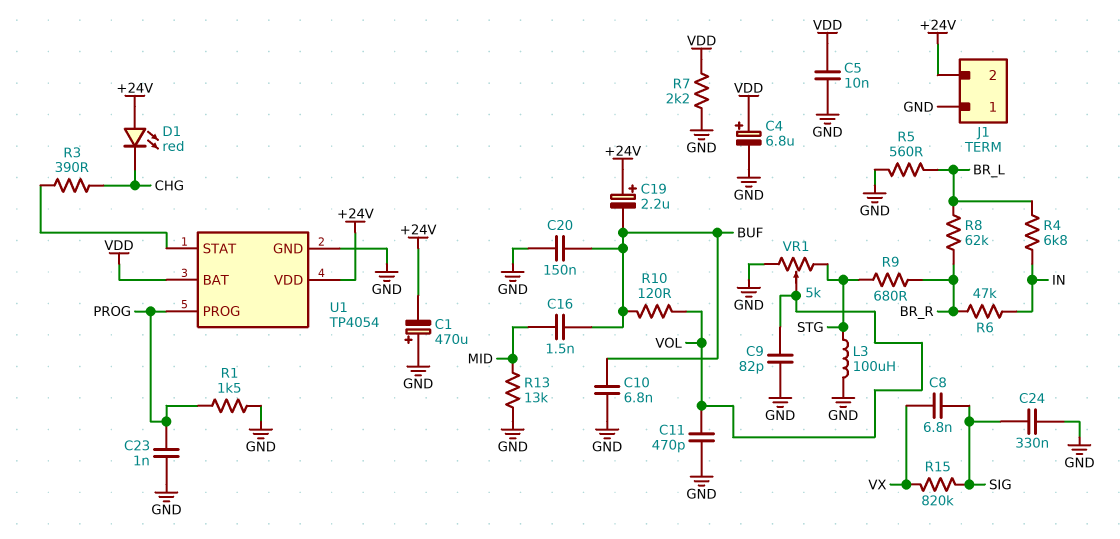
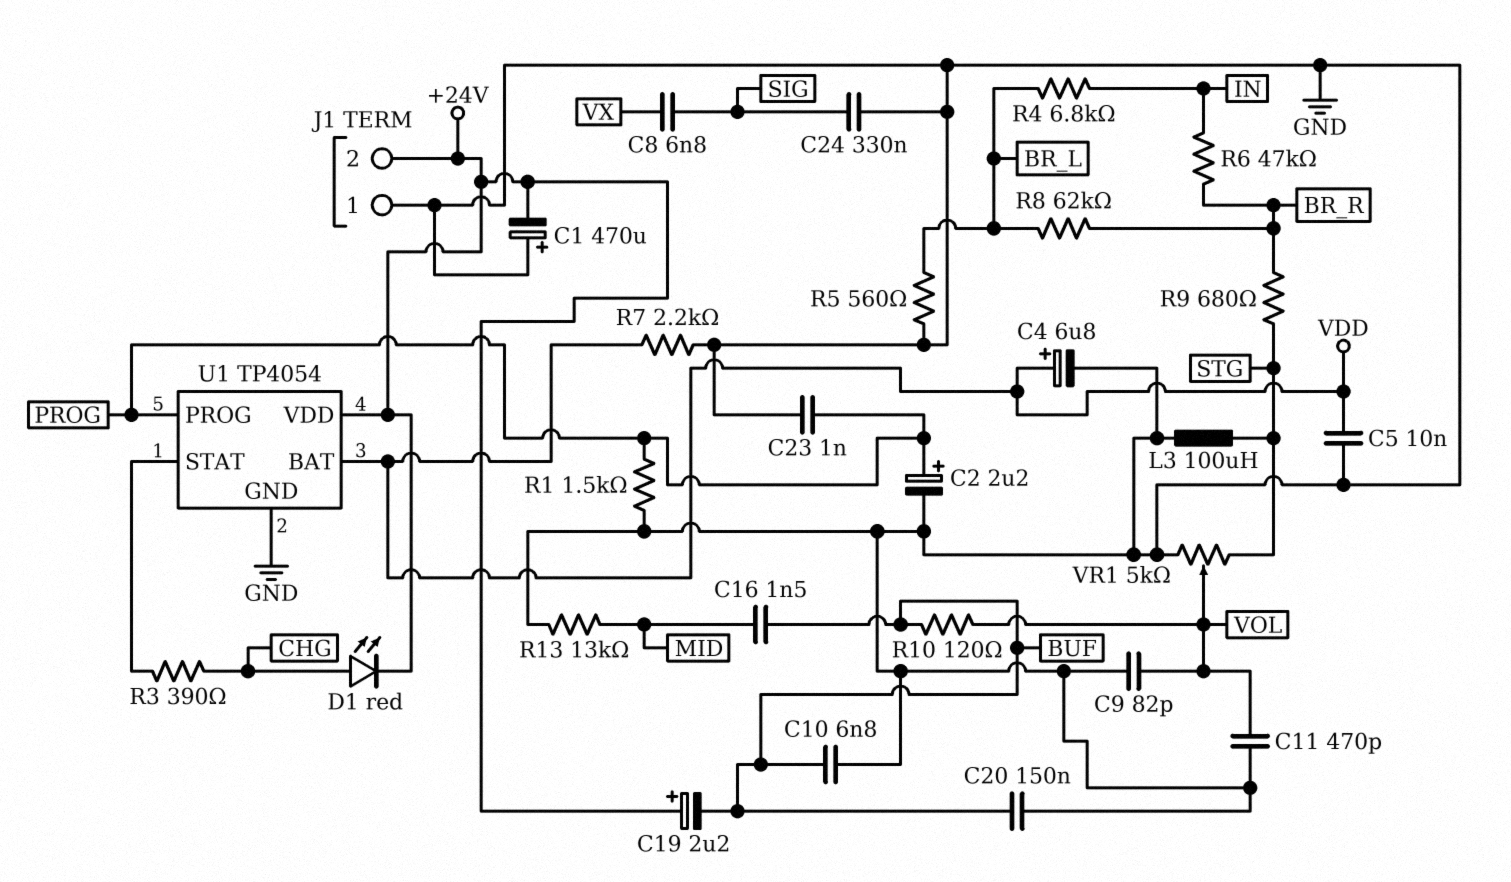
C2: none -> 2.2uF (plus PROG, minus GND)
D1: LED red (A +24V, K CHG) -> LED red (A CHG, K +24V)
R15: 820k (SIG, VX) -> none

